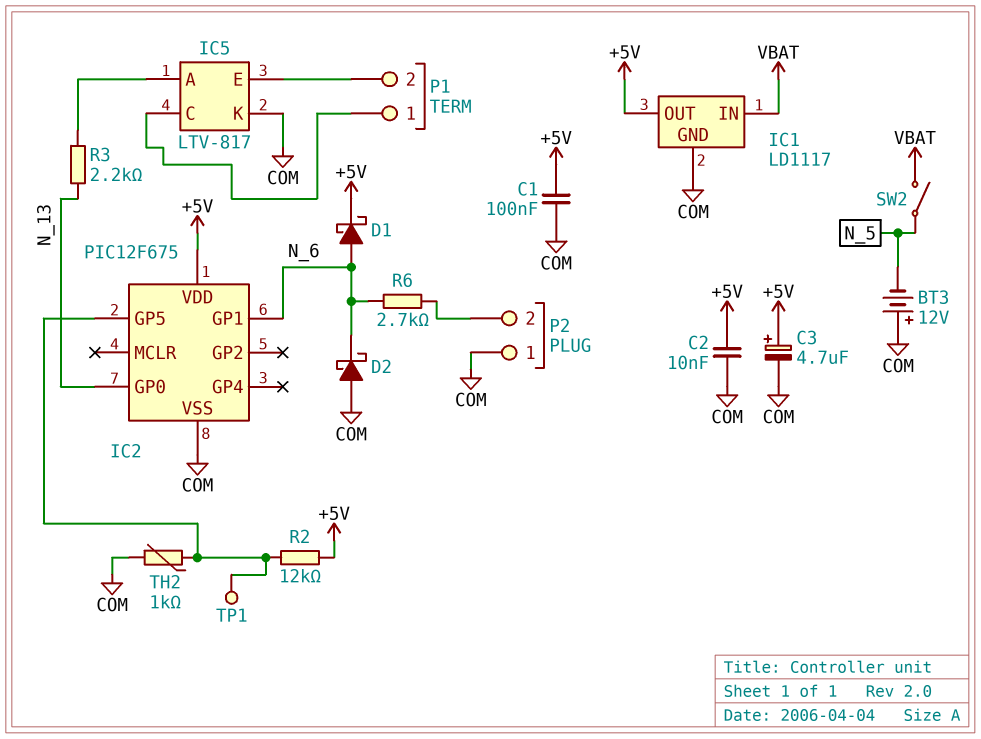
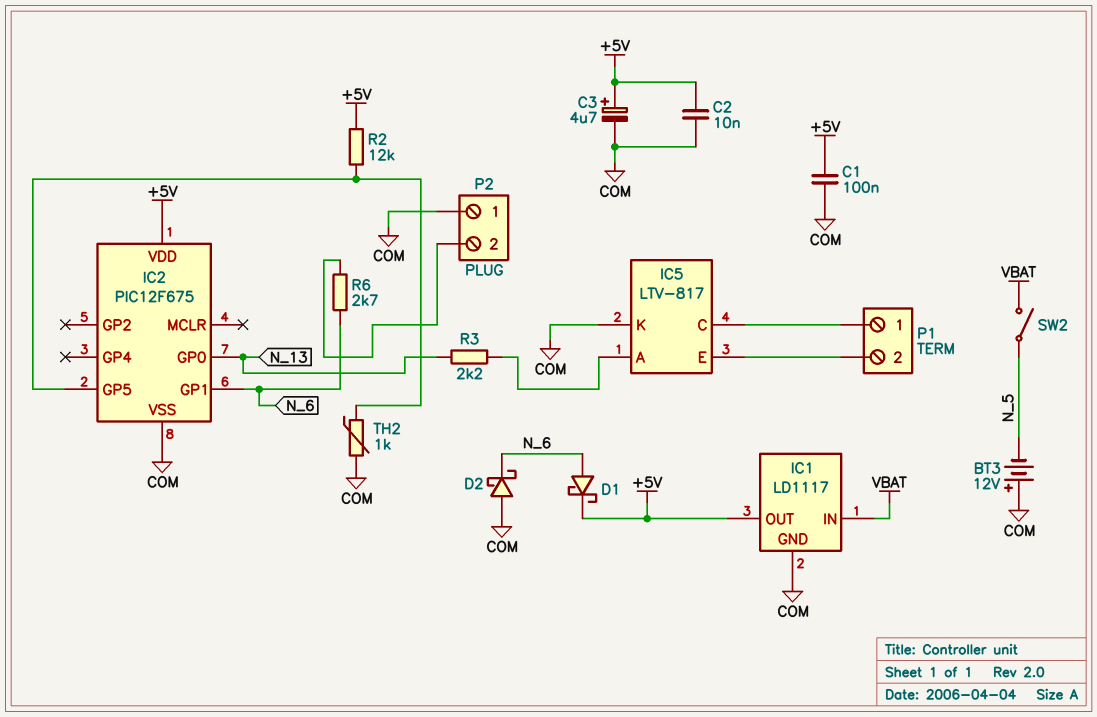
TP1: test point (IC2/GP5) -> none

